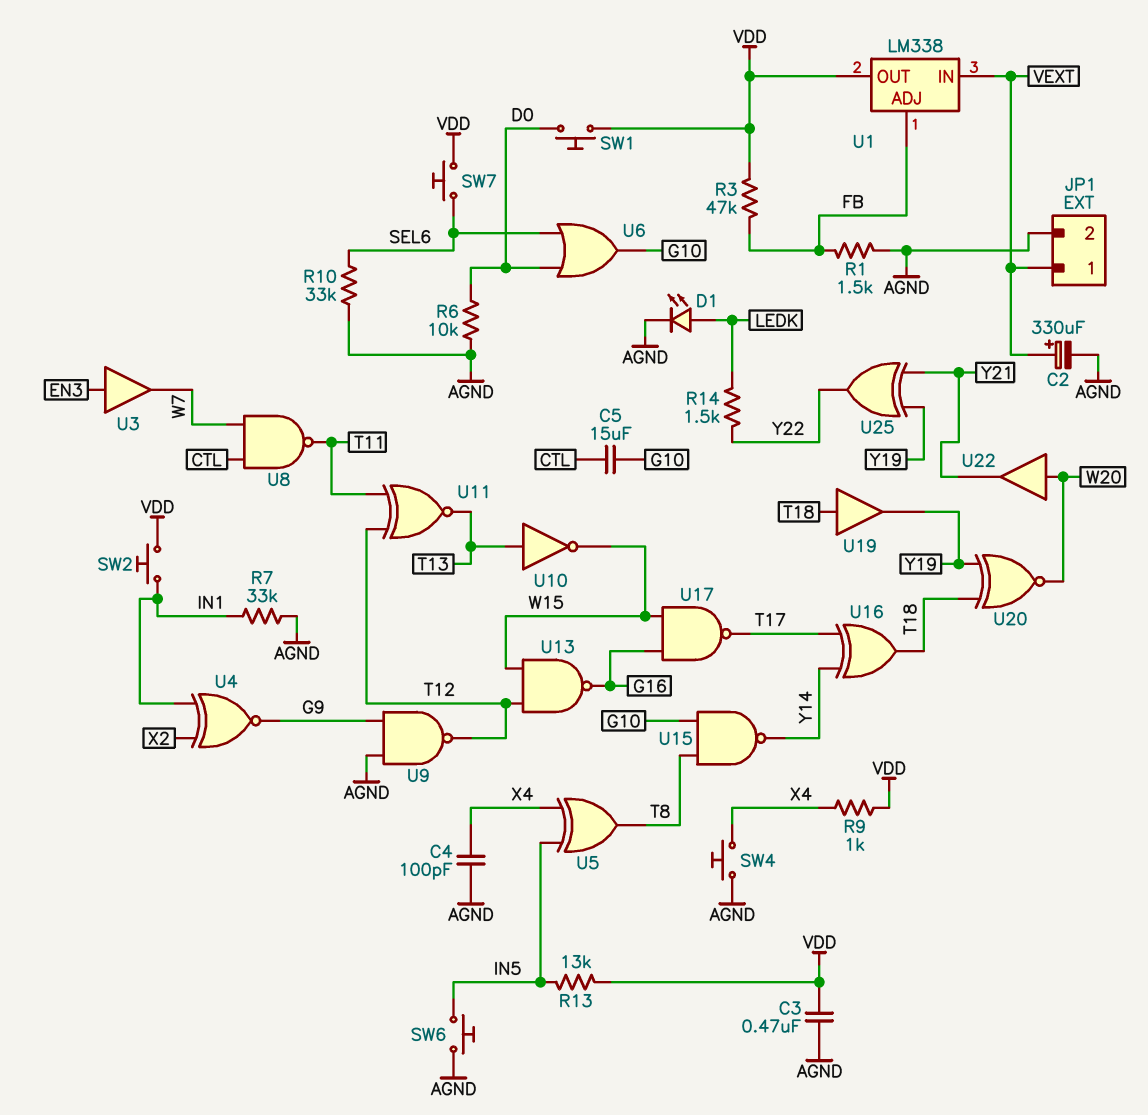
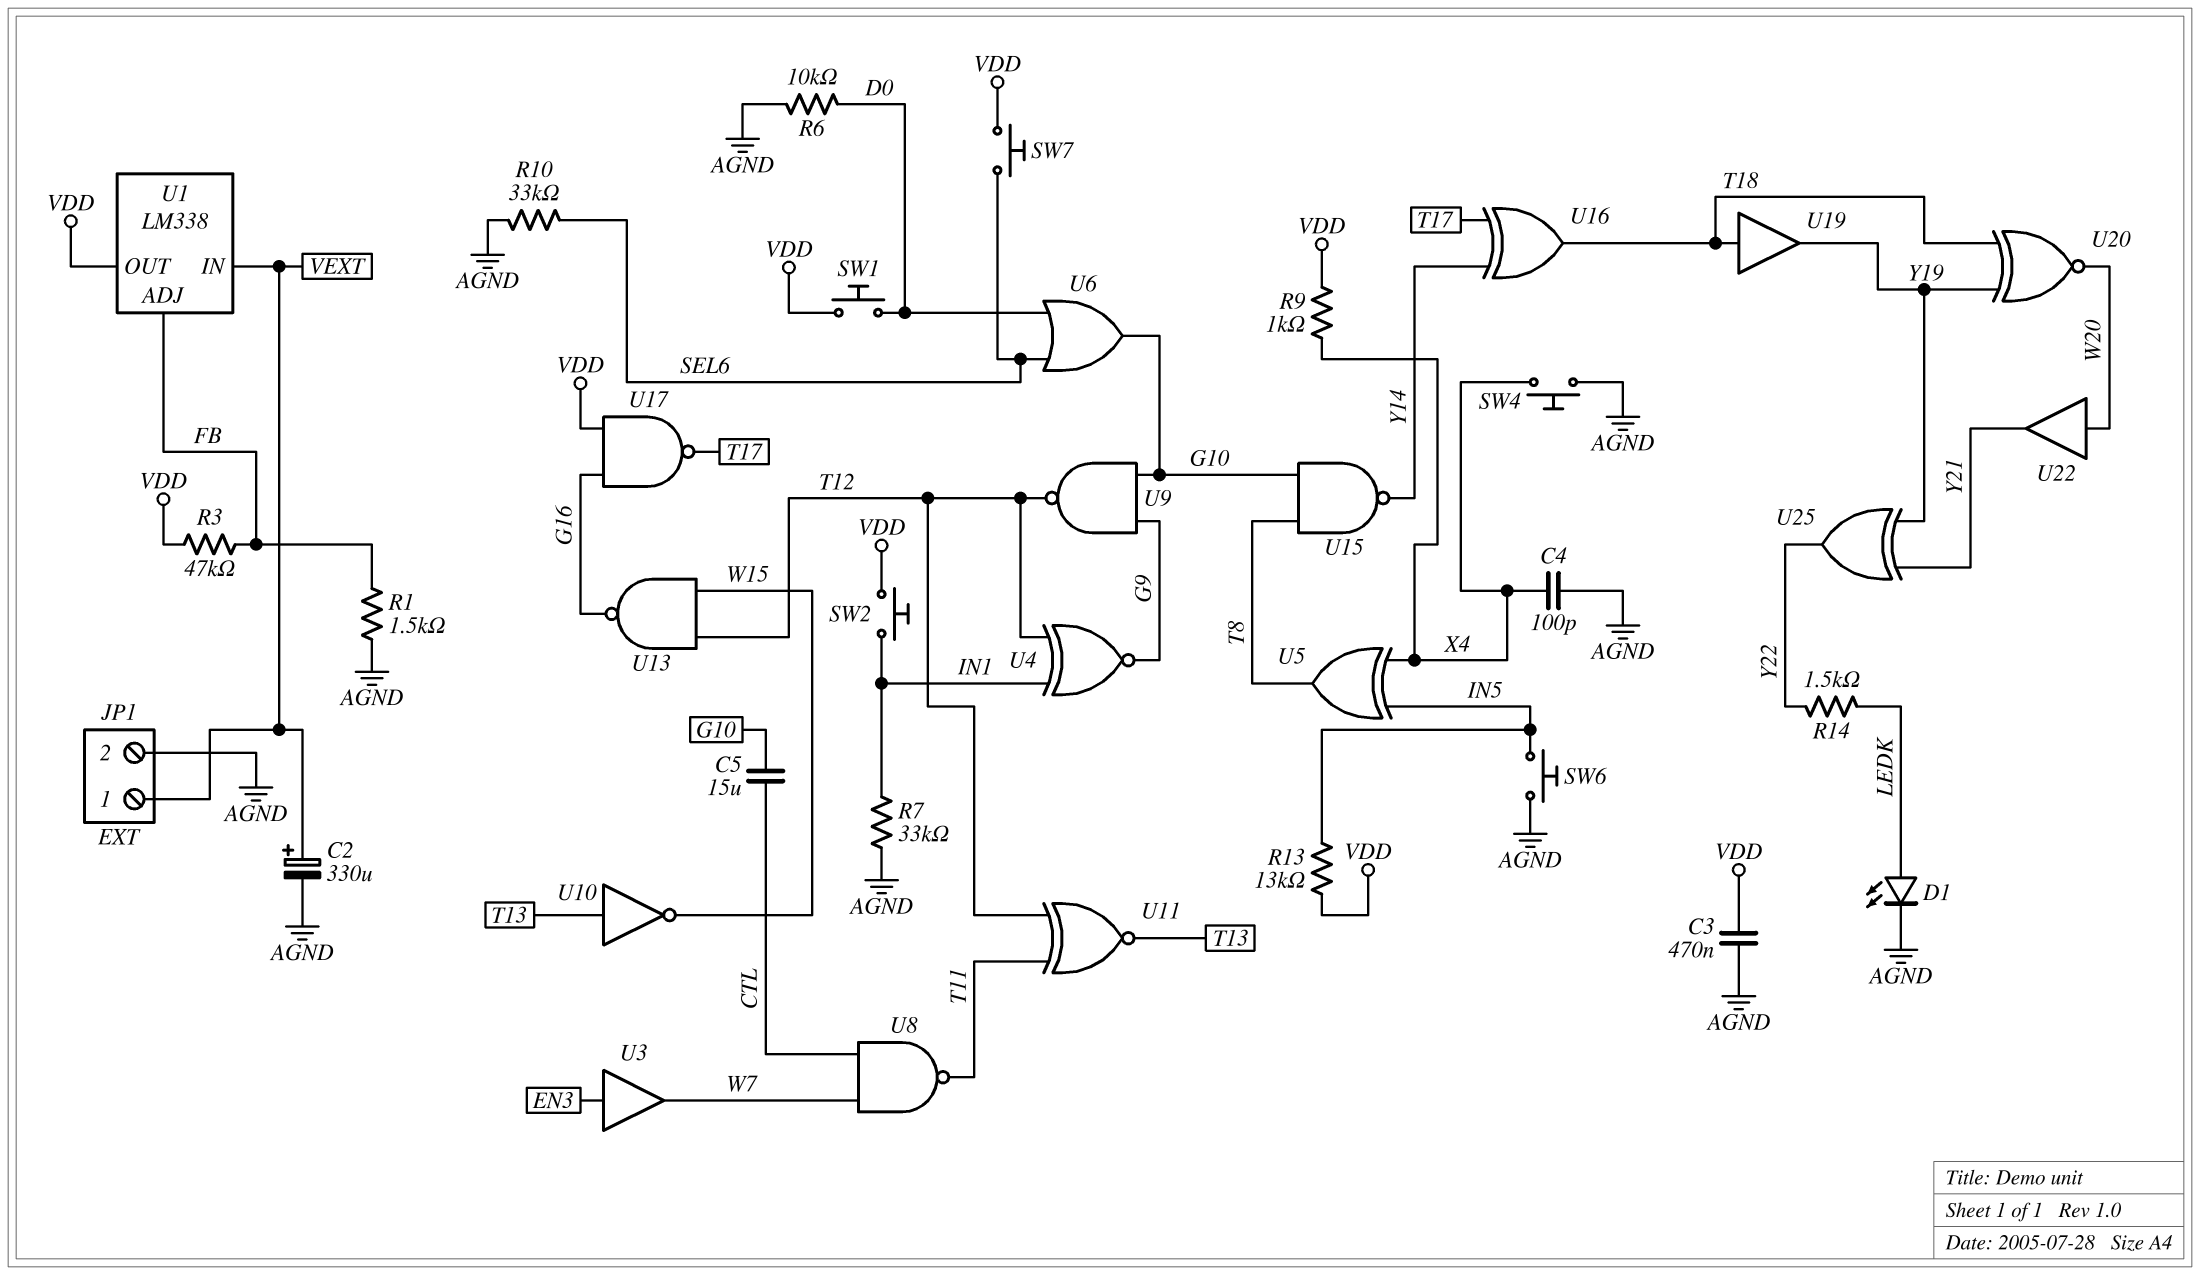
U4: XNOR (in IN1, in X2, out G9) -> XNOR (in IN1, in T12, out G9)
U9: NAND (in AGND, in G9, out T12) -> NAND (in G9, in G10, out T12)
U17: NAND (in G16, in W15, out T17) -> NAND (in G16, in VDD, out T17)

